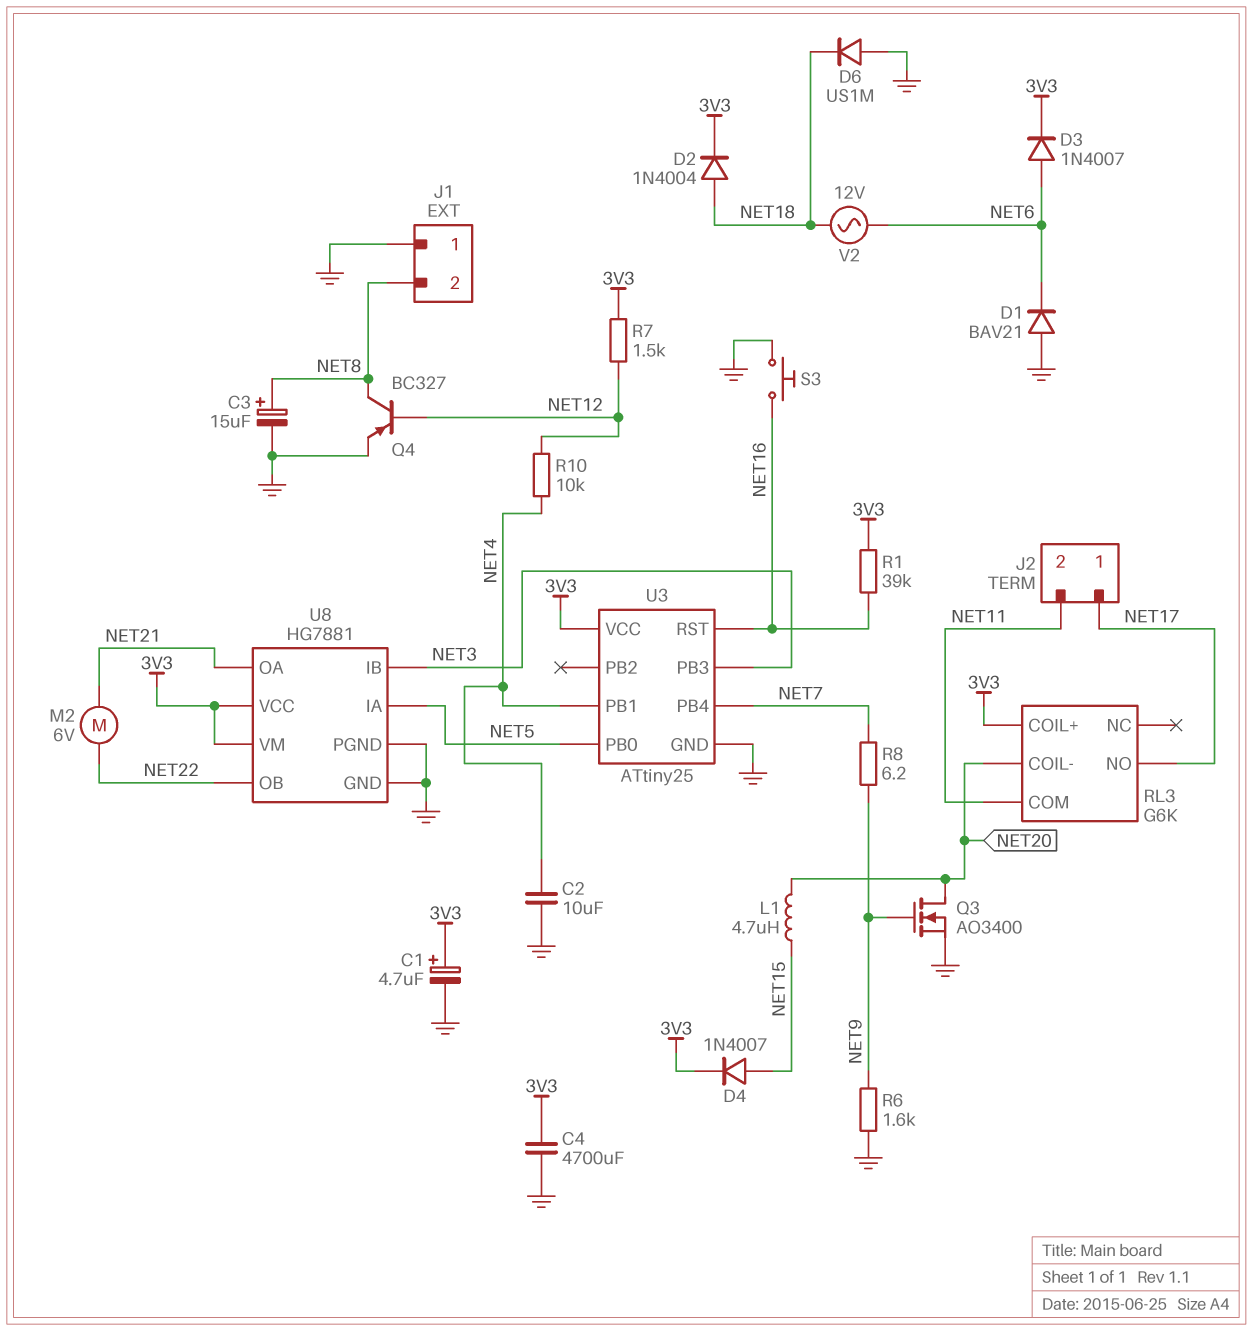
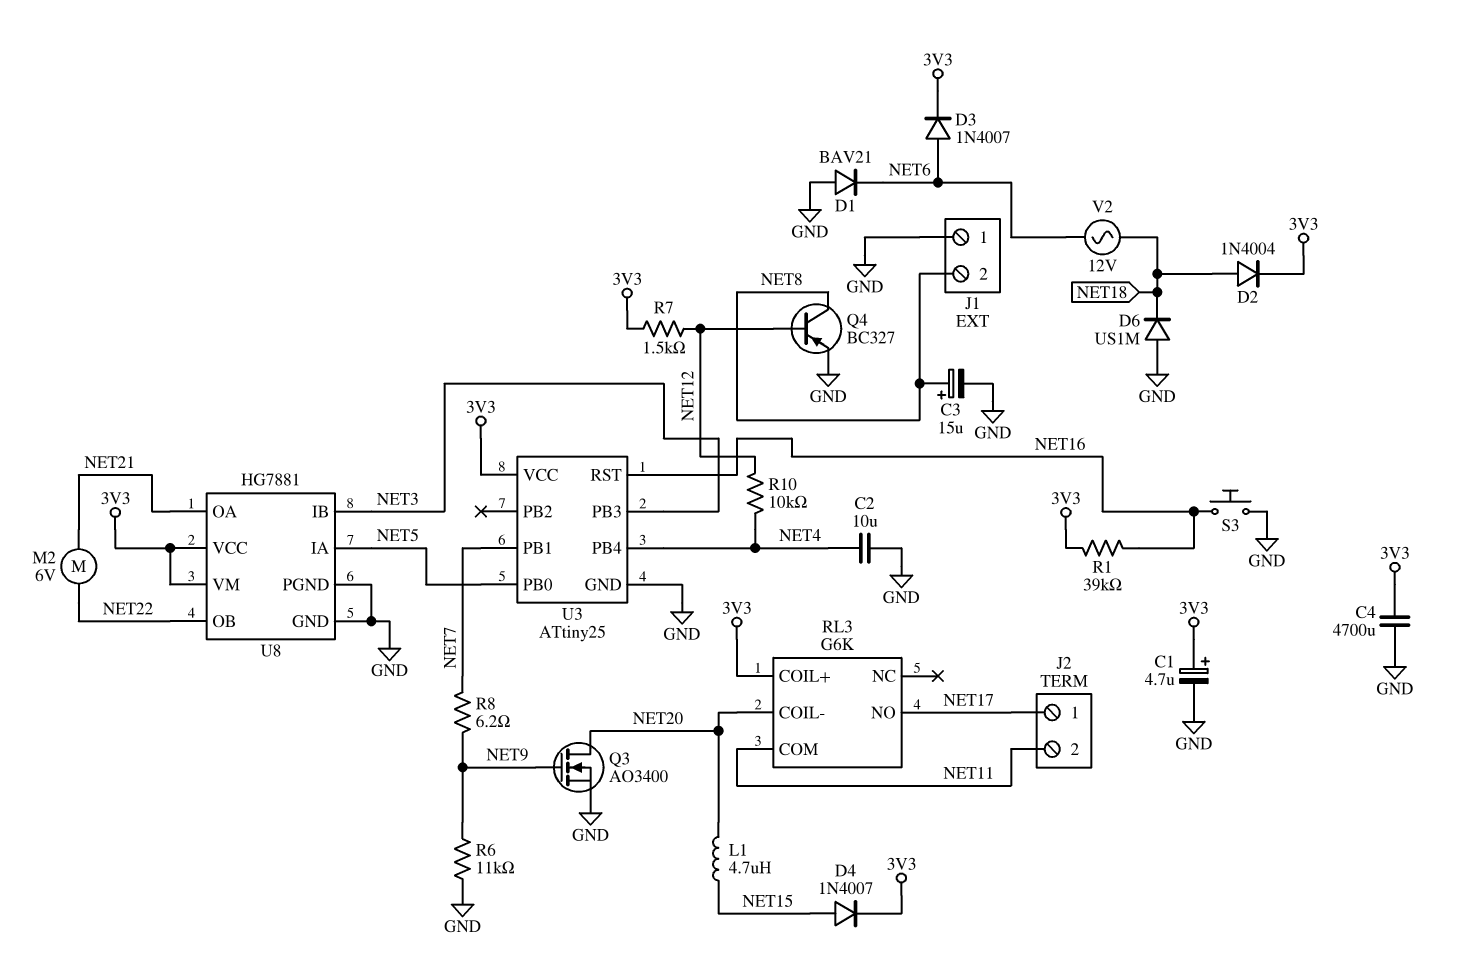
R6: 1.6k (GND, NET9) -> 11k (GND, NET9)
U3 pin PB1: NET4 -> NET7
U3 pin PB4: NET7 -> NET4

